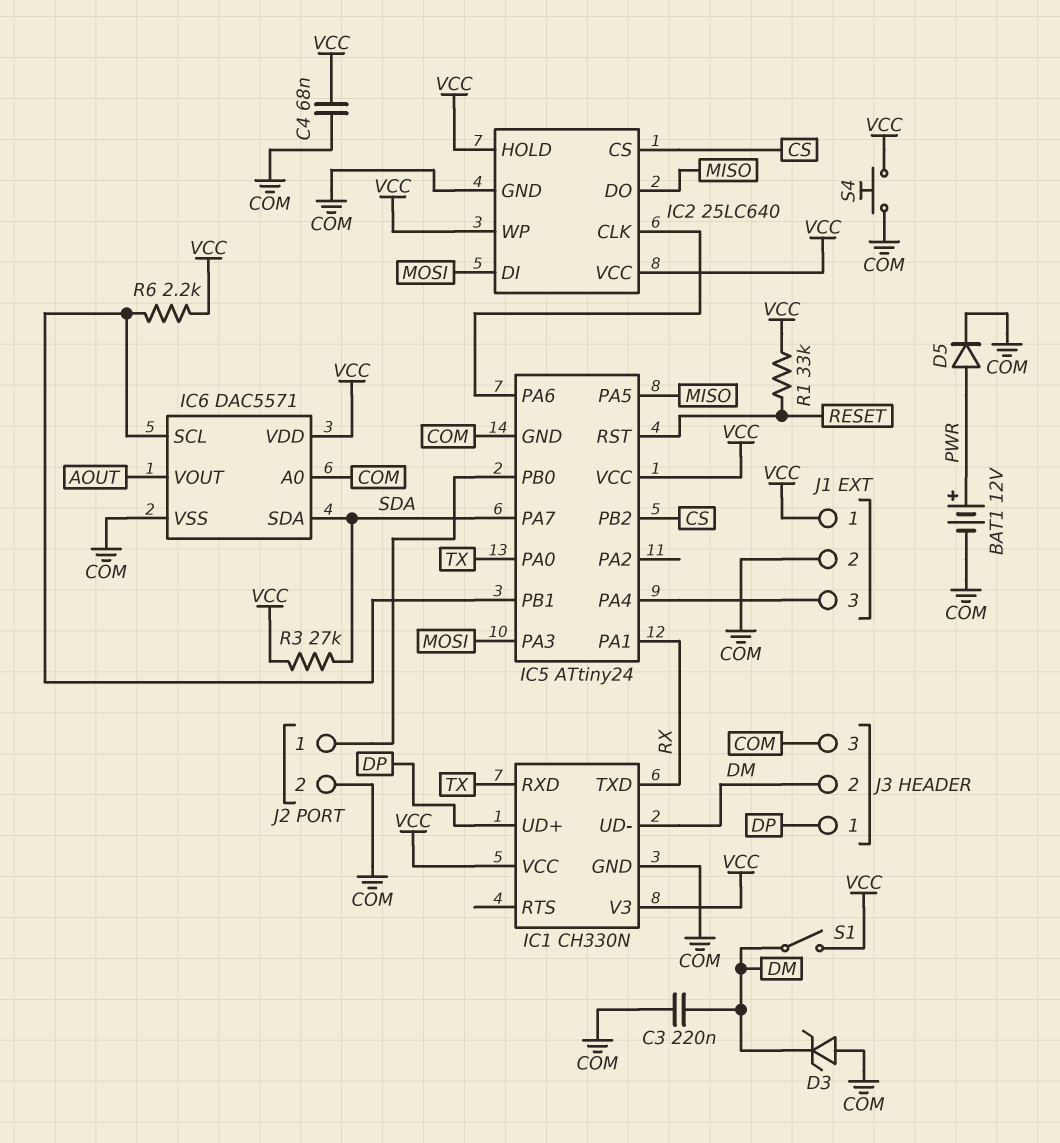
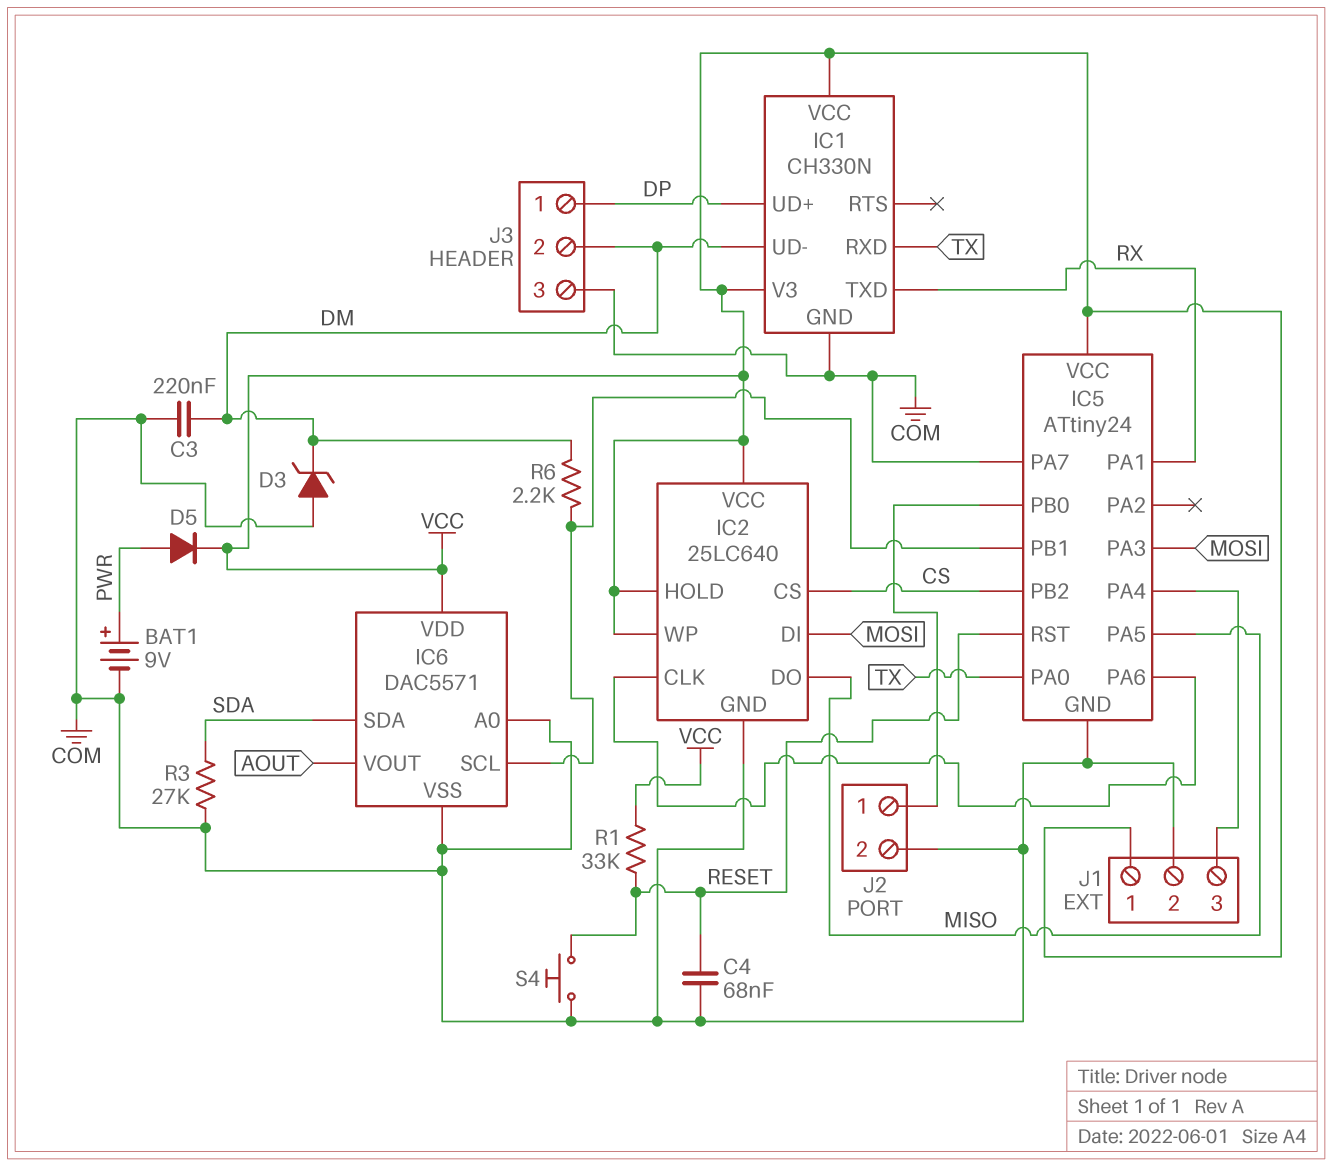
BAT1: 12V (plus PWR, minus COM) -> 9V (plus PWR, minus COM)
C4: 68nF (COM, VCC) -> 68nF (COM, RESET)
D5: diode (A PWR, K COM) -> diode (A PWR, K VCC)
IC5 pin PA7: SDA -> COM
R3: 27k (SDA, VCC) -> 27k (COM, SDA)
R6: 2.2k (IC5/PB1, VCC) -> 2.2k (DM, IC5/PB1)
S1: switch (DM, VCC) -> none
S4: button (COM, VCC) -> button (COM, RESET)

